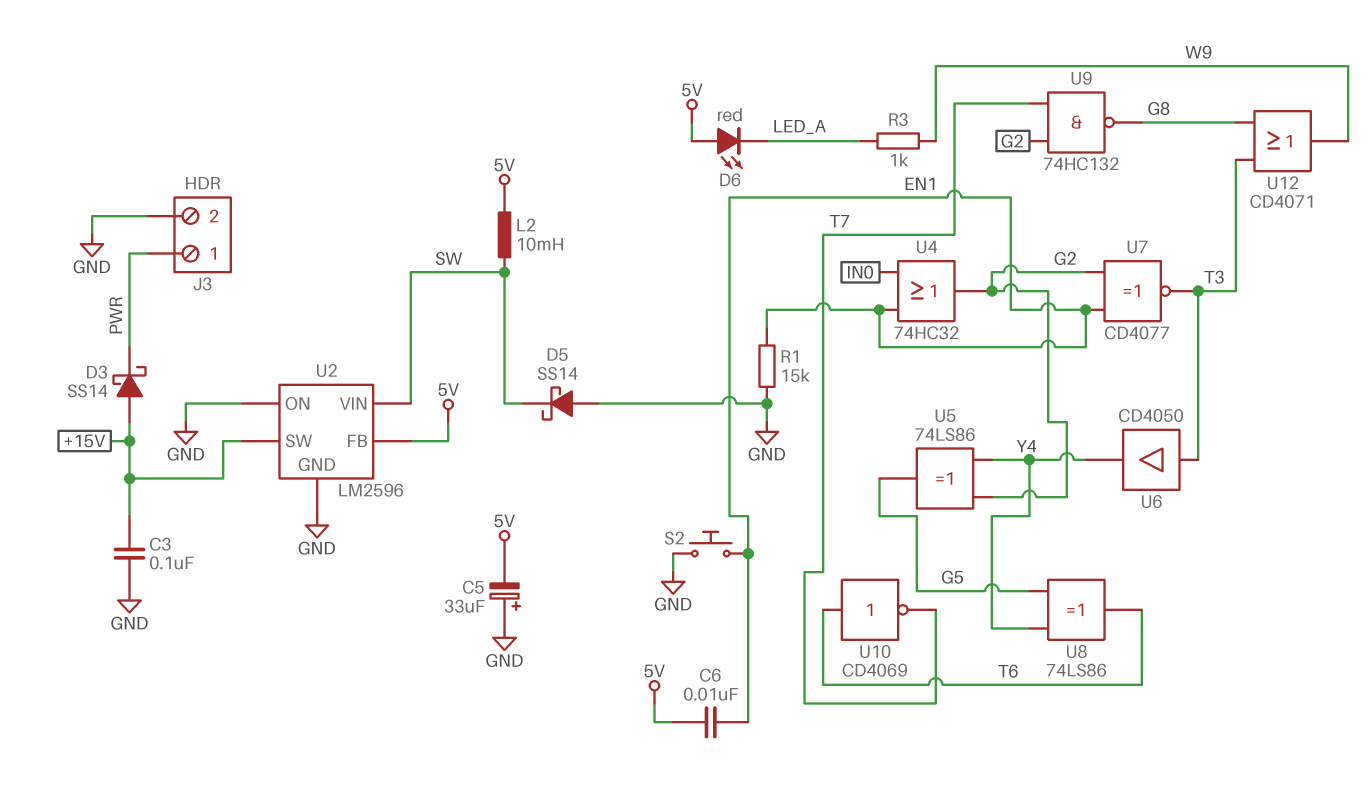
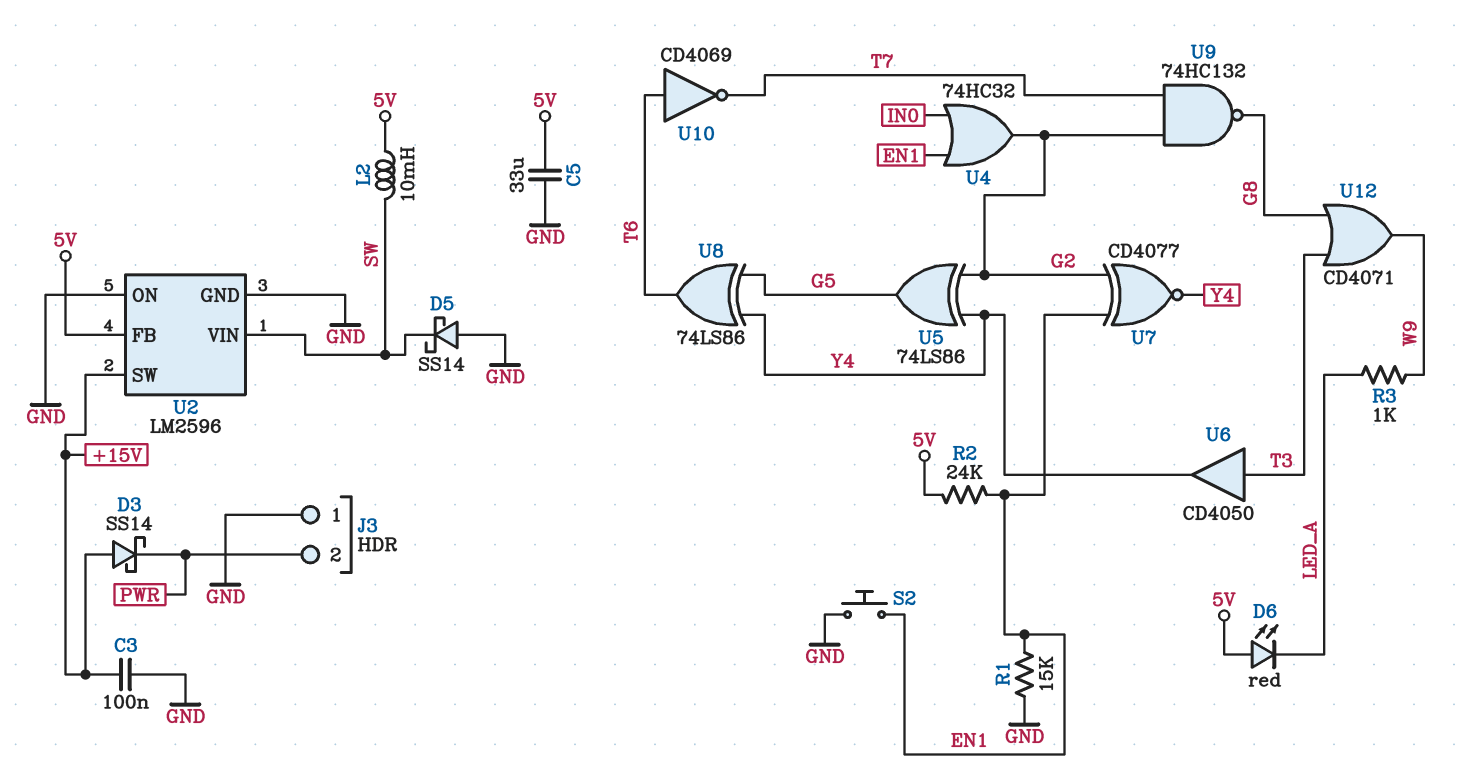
C5: 33uF (plus GND, minus 5V) -> 33uF (5V, GND)
C6: 10nF (5V, EN1) -> none
J3 pin 1: PWR -> GND
J3 pin 2: GND -> PWR
R2: none -> 24k (5V, EN1)
U7: XNOR CD4077 (in EN1, in G2, out T3) -> XNOR CD4077 (in EN1, in G2, out Y4)

